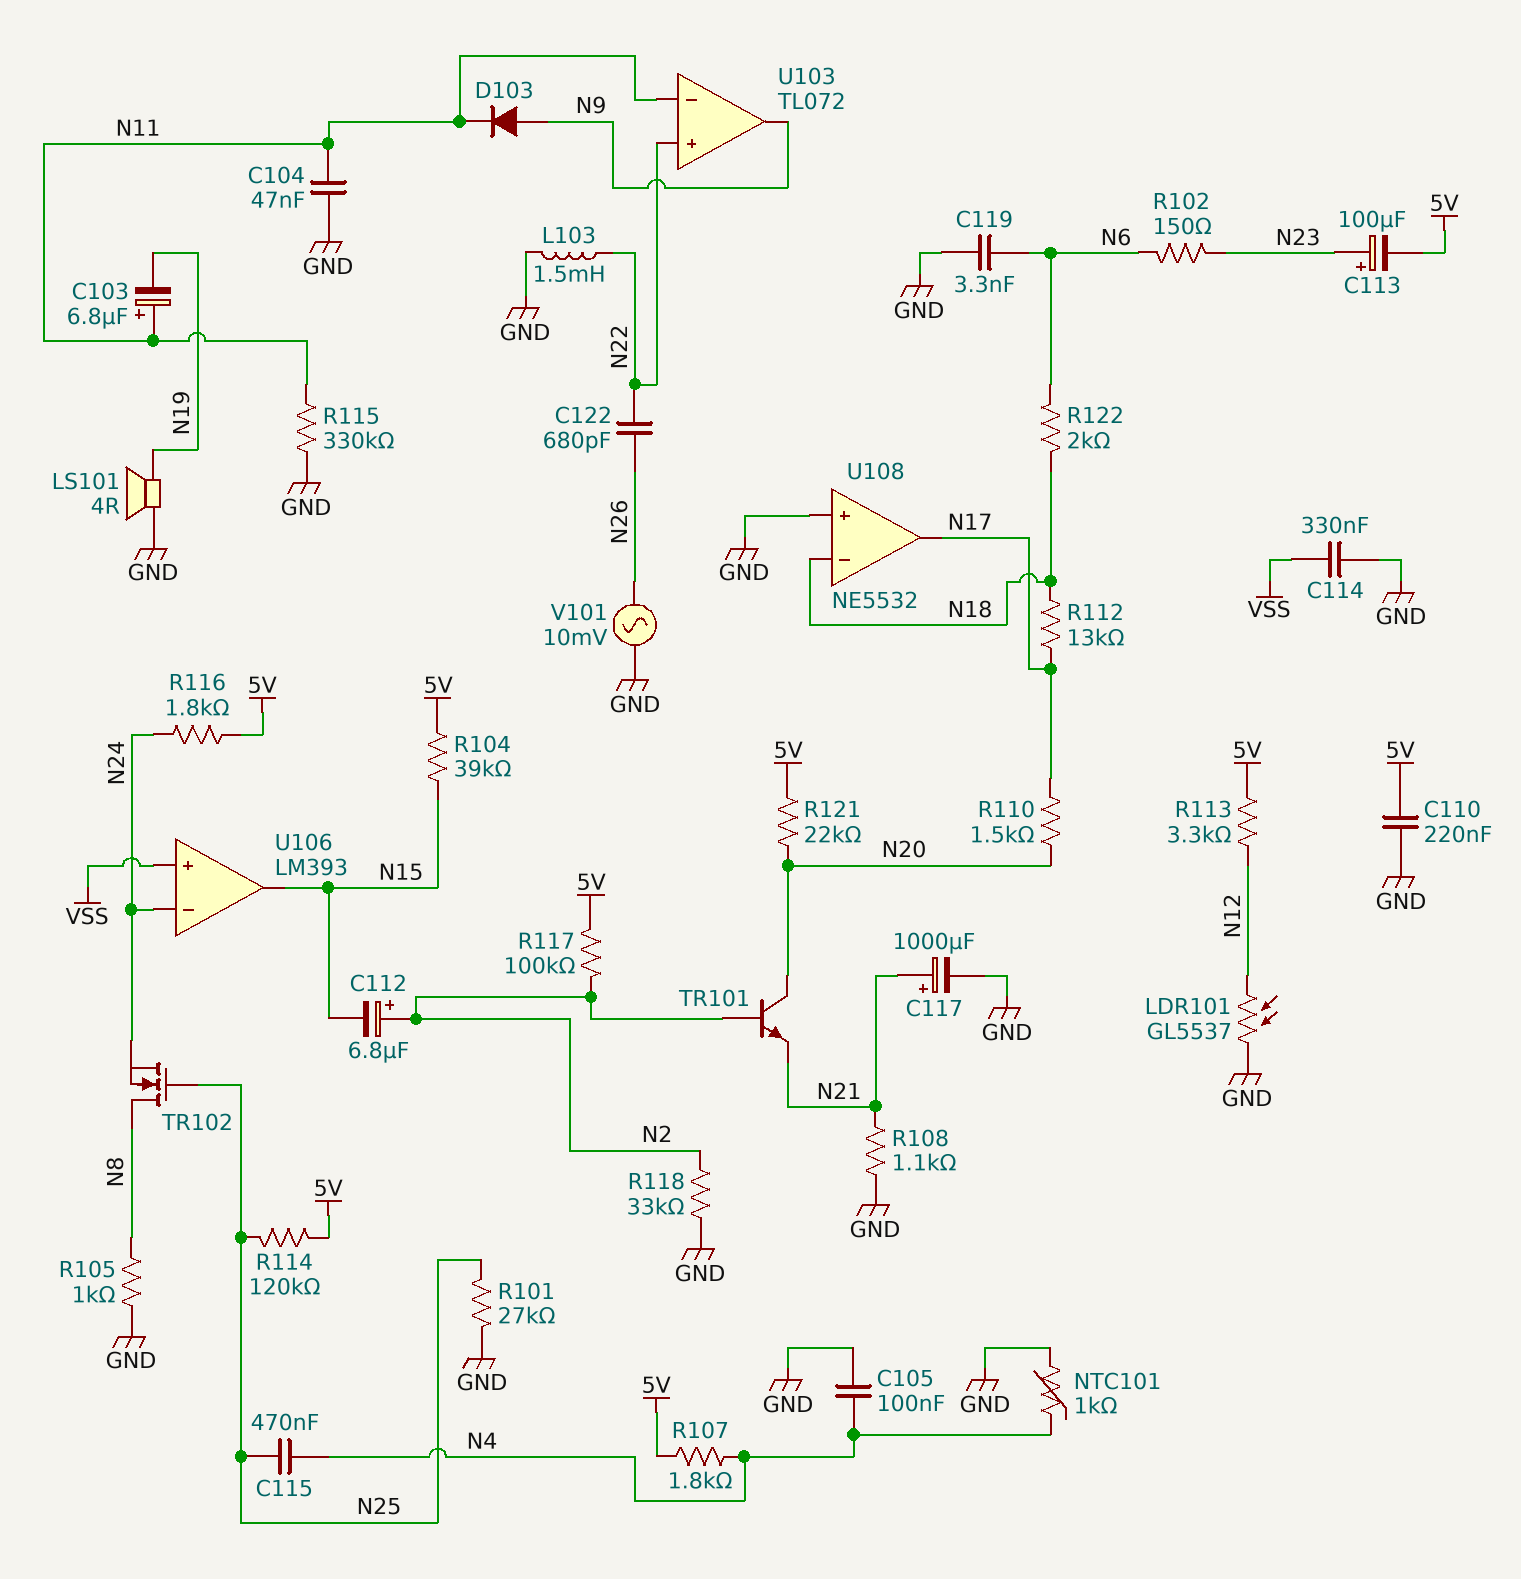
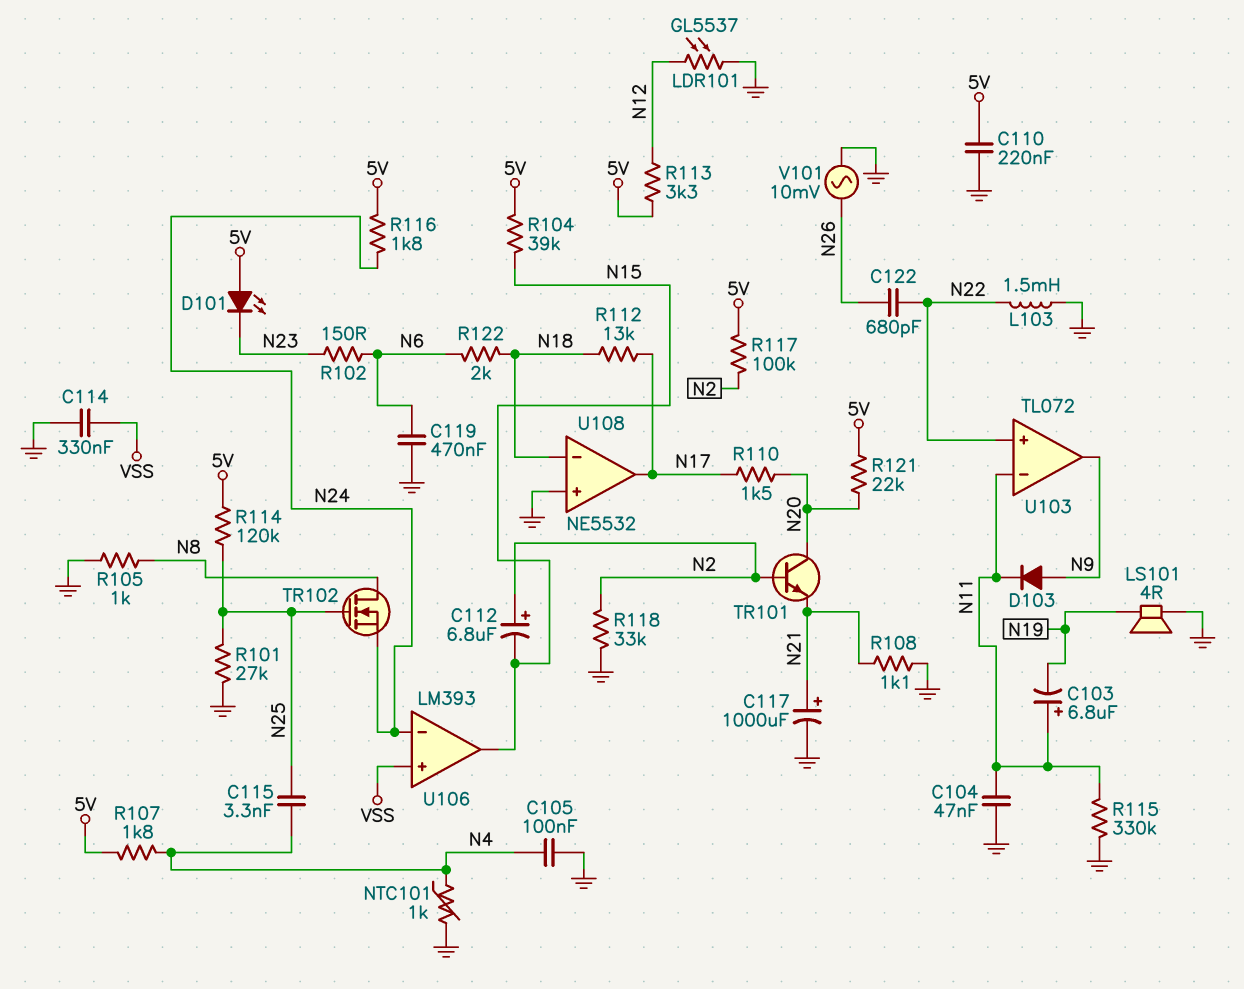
C113: 100uF (plus N23, minus 5V) -> none
C115: 470nF (N4, N25) -> 3.3nF (N4, N25)
C119: 3.3nF (GND, N6) -> 470nF (GND, N6)
D101: none -> LED (A 5V, K N23)

